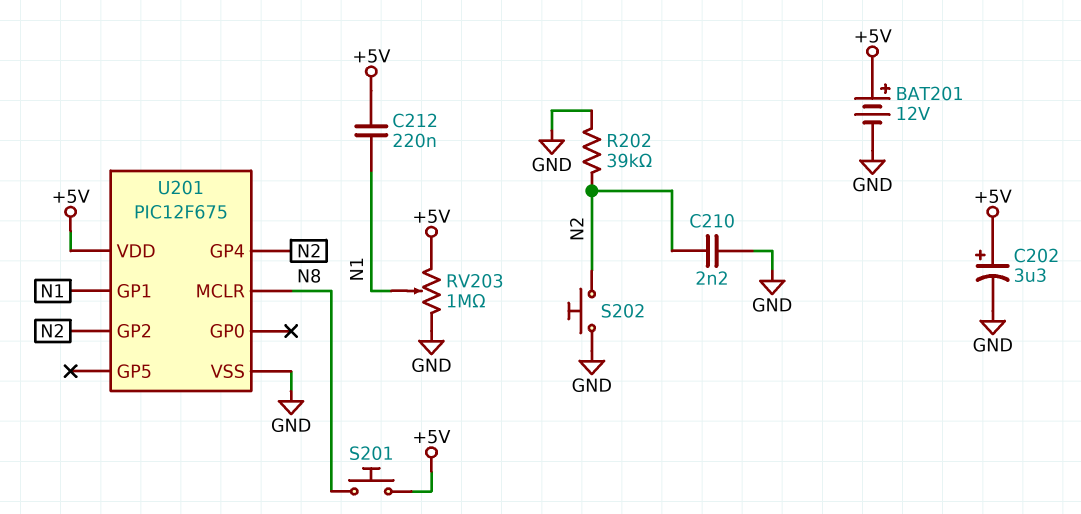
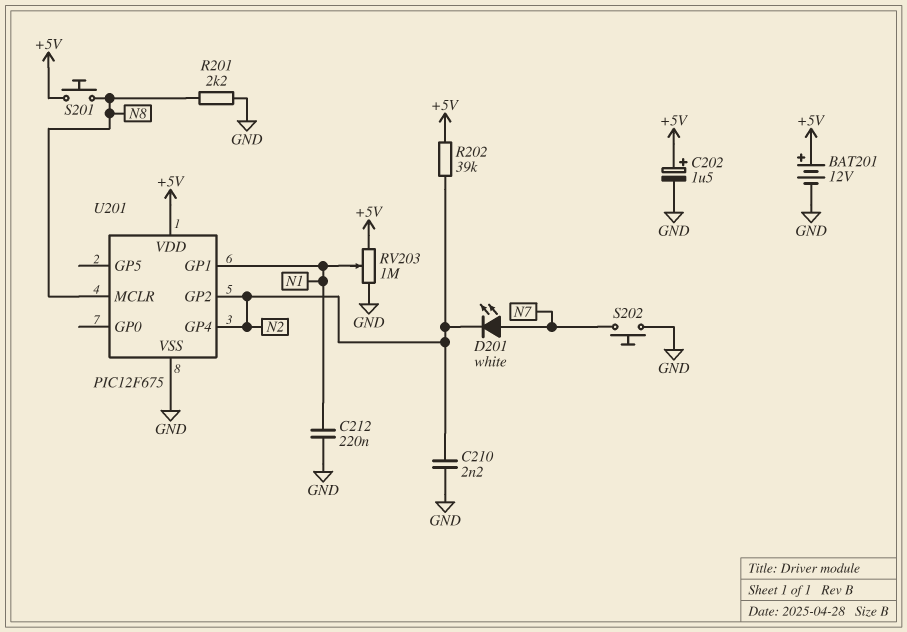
C202: 3.3uF (plus +5V, minus GND) -> 1.5uF (plus +5V, minus GND)
C212: 220nF (+5V, N1) -> 220nF (GND, N1)
D201: none -> LED white (A N7, K N2)
R201: none -> 2.2k (GND, N8)
R202: 39k (GND, N2) -> 39k (+5V, N2)
S202: button (GND, N2) -> button (GND, N7)

